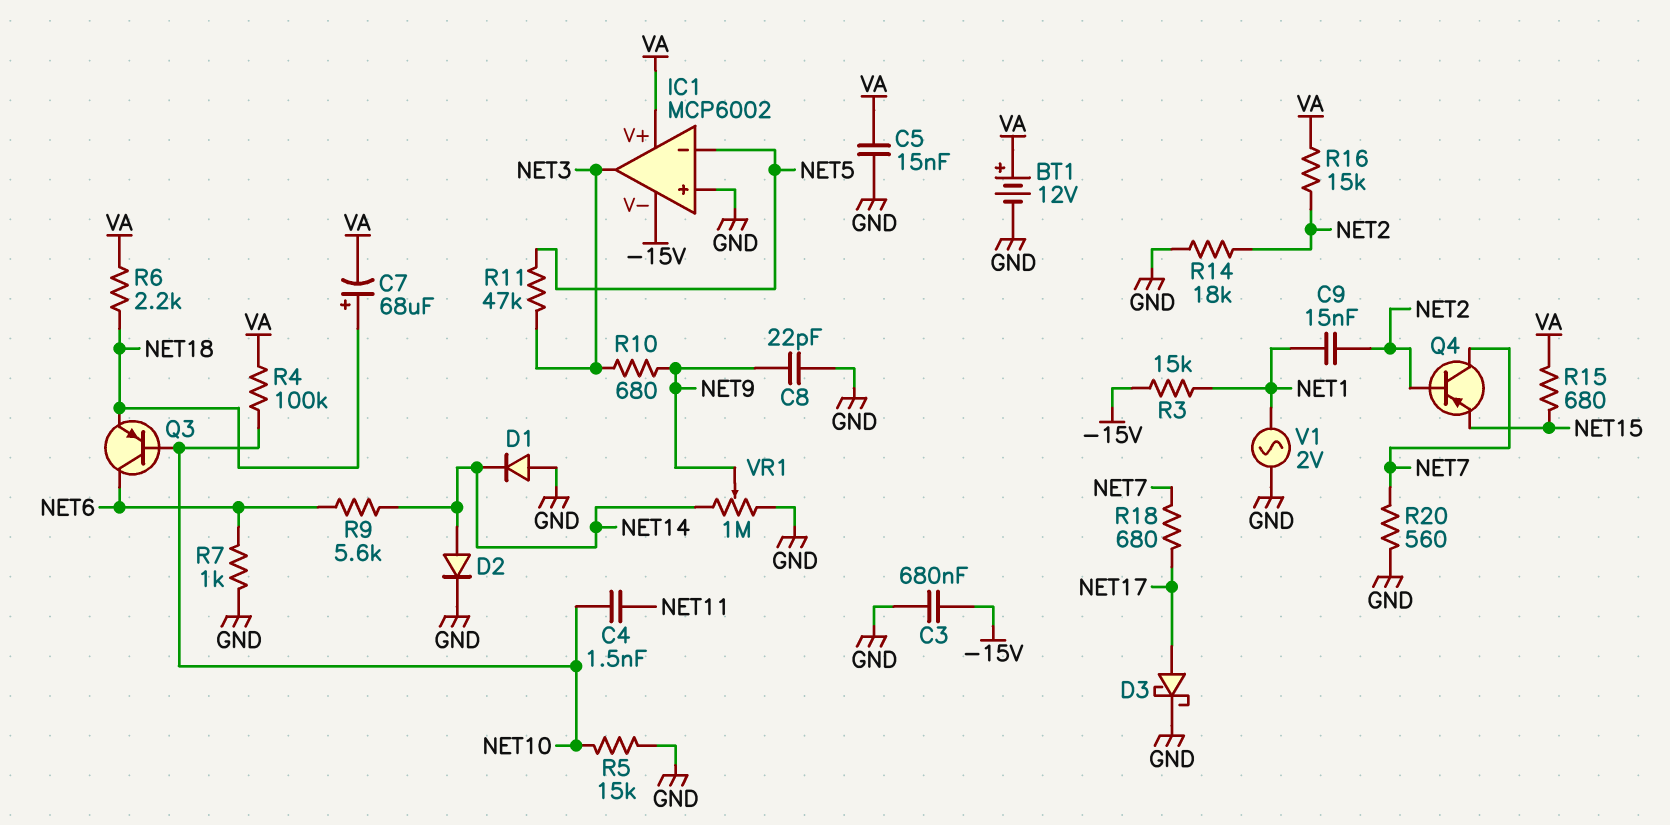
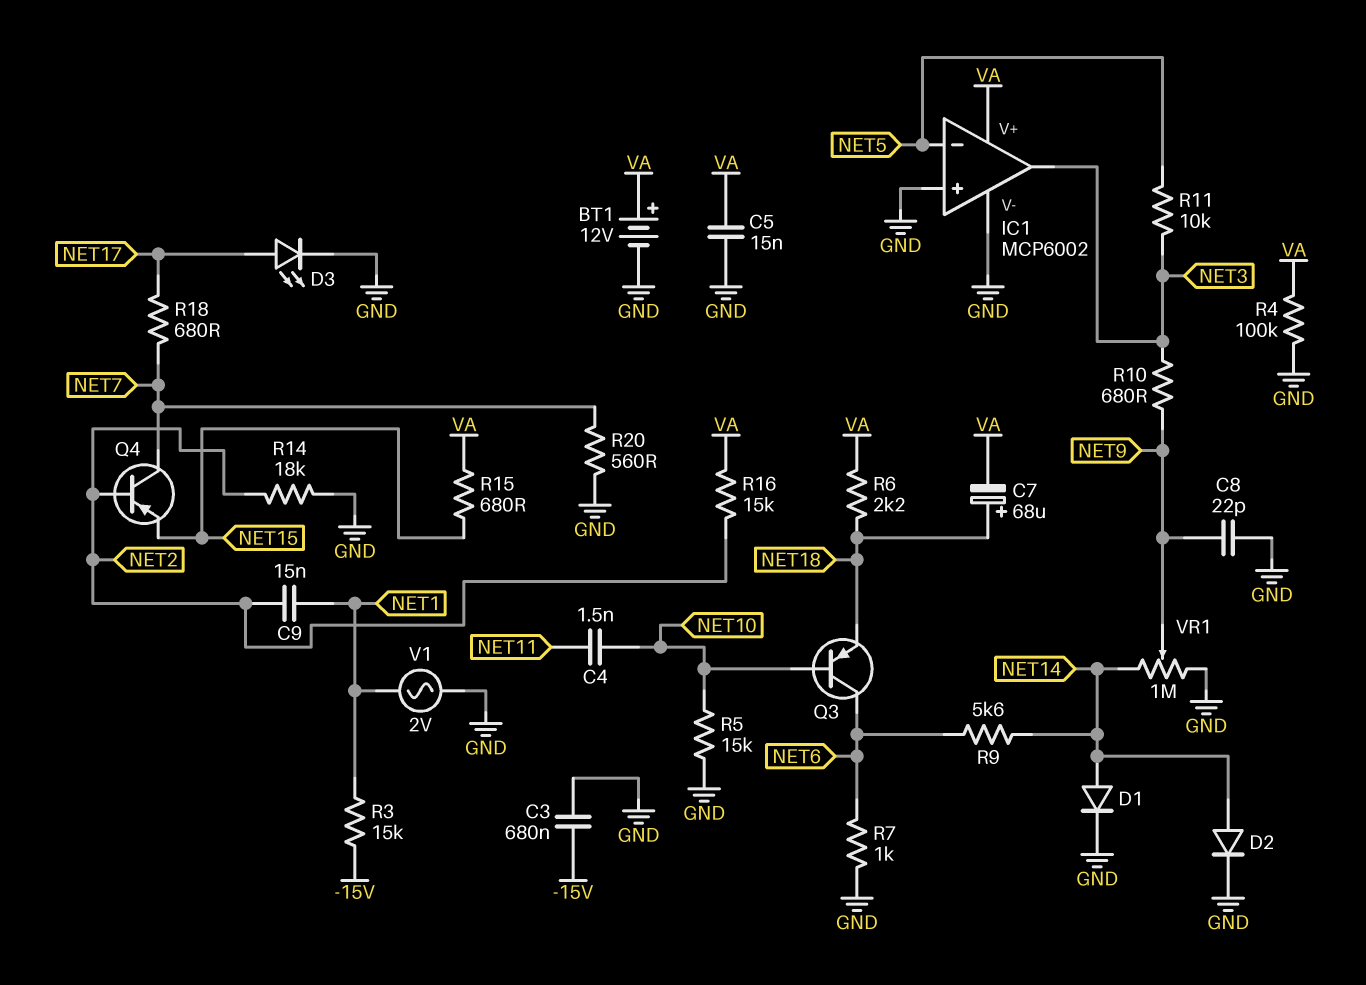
D1: diode (A GND, K NET14) -> diode (A NET14, K GND)
D3: schottky (A NET17, K GND) -> LED (A NET17, K GND)
IC1 pin V-: -15V -> GND
R4: 100k (NET10, VA) -> 100k (GND, VA)
R11: 47k (NET3, NET5) -> 10k (NET3, NET5)

